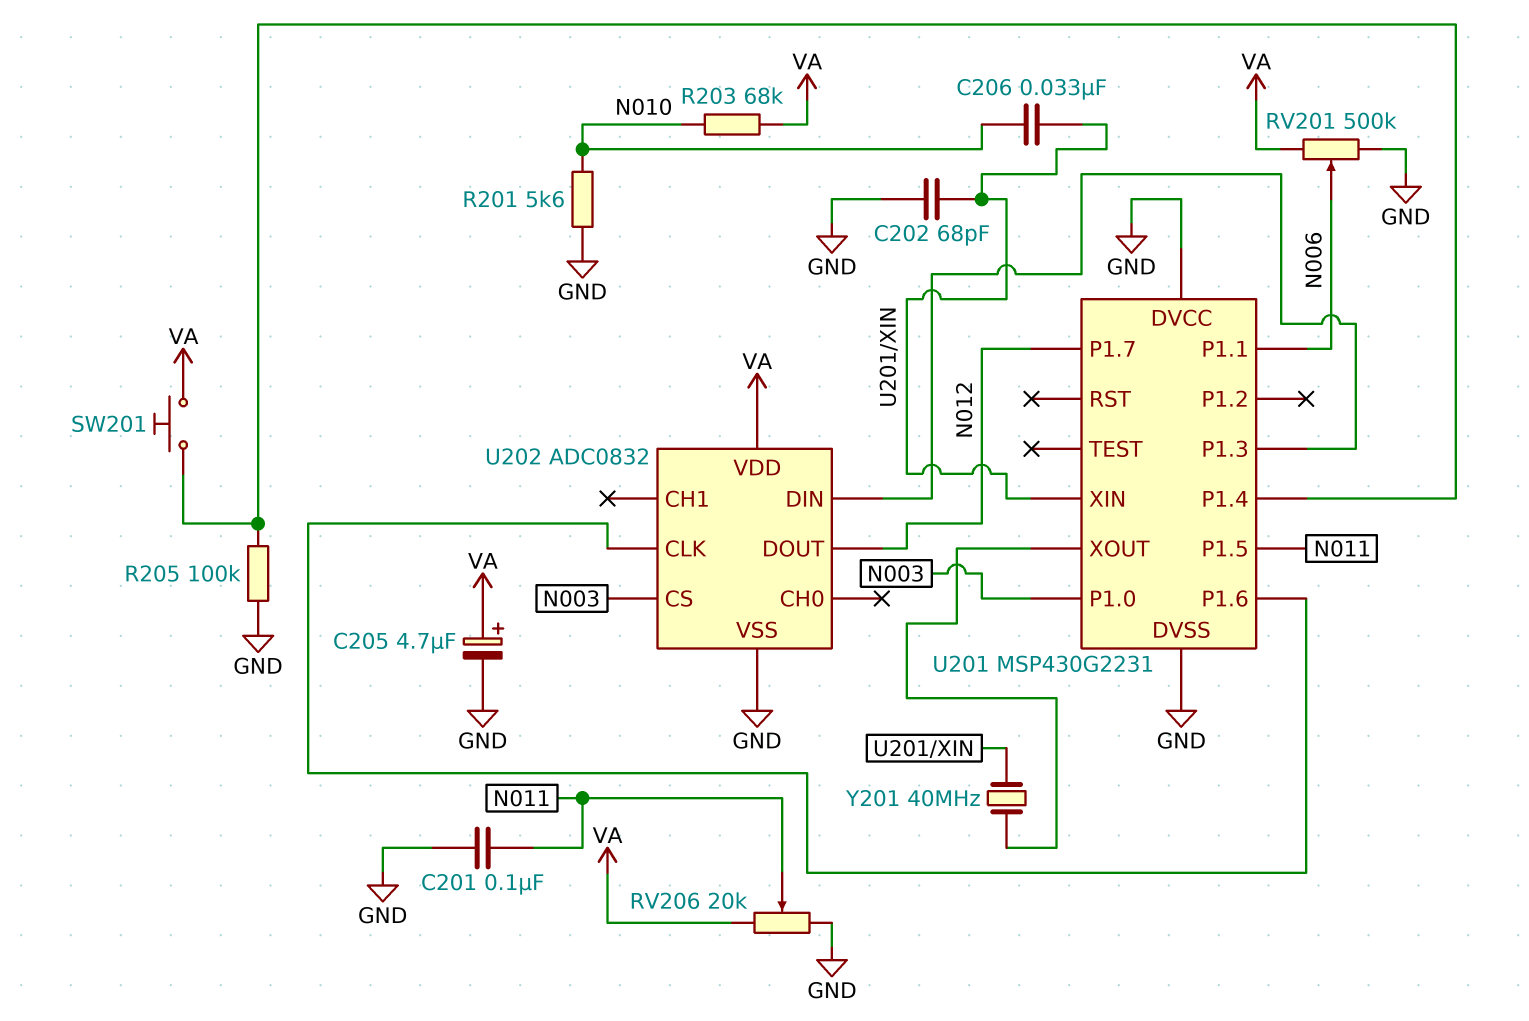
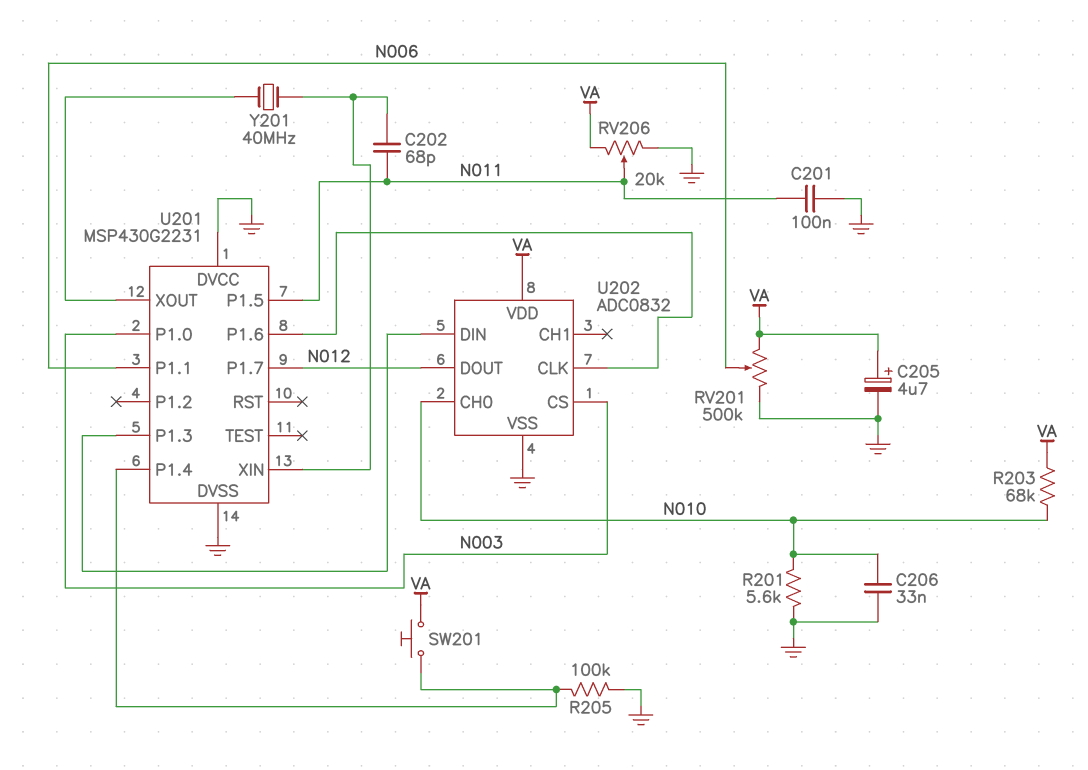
C202: 68pF (GND, U201/XIN) -> 68pF (N011, U201/XIN)
C206: 33nF (N010, U201/XIN) -> 33nF (GND, N010)
U202 pin CH0: none -> N010

